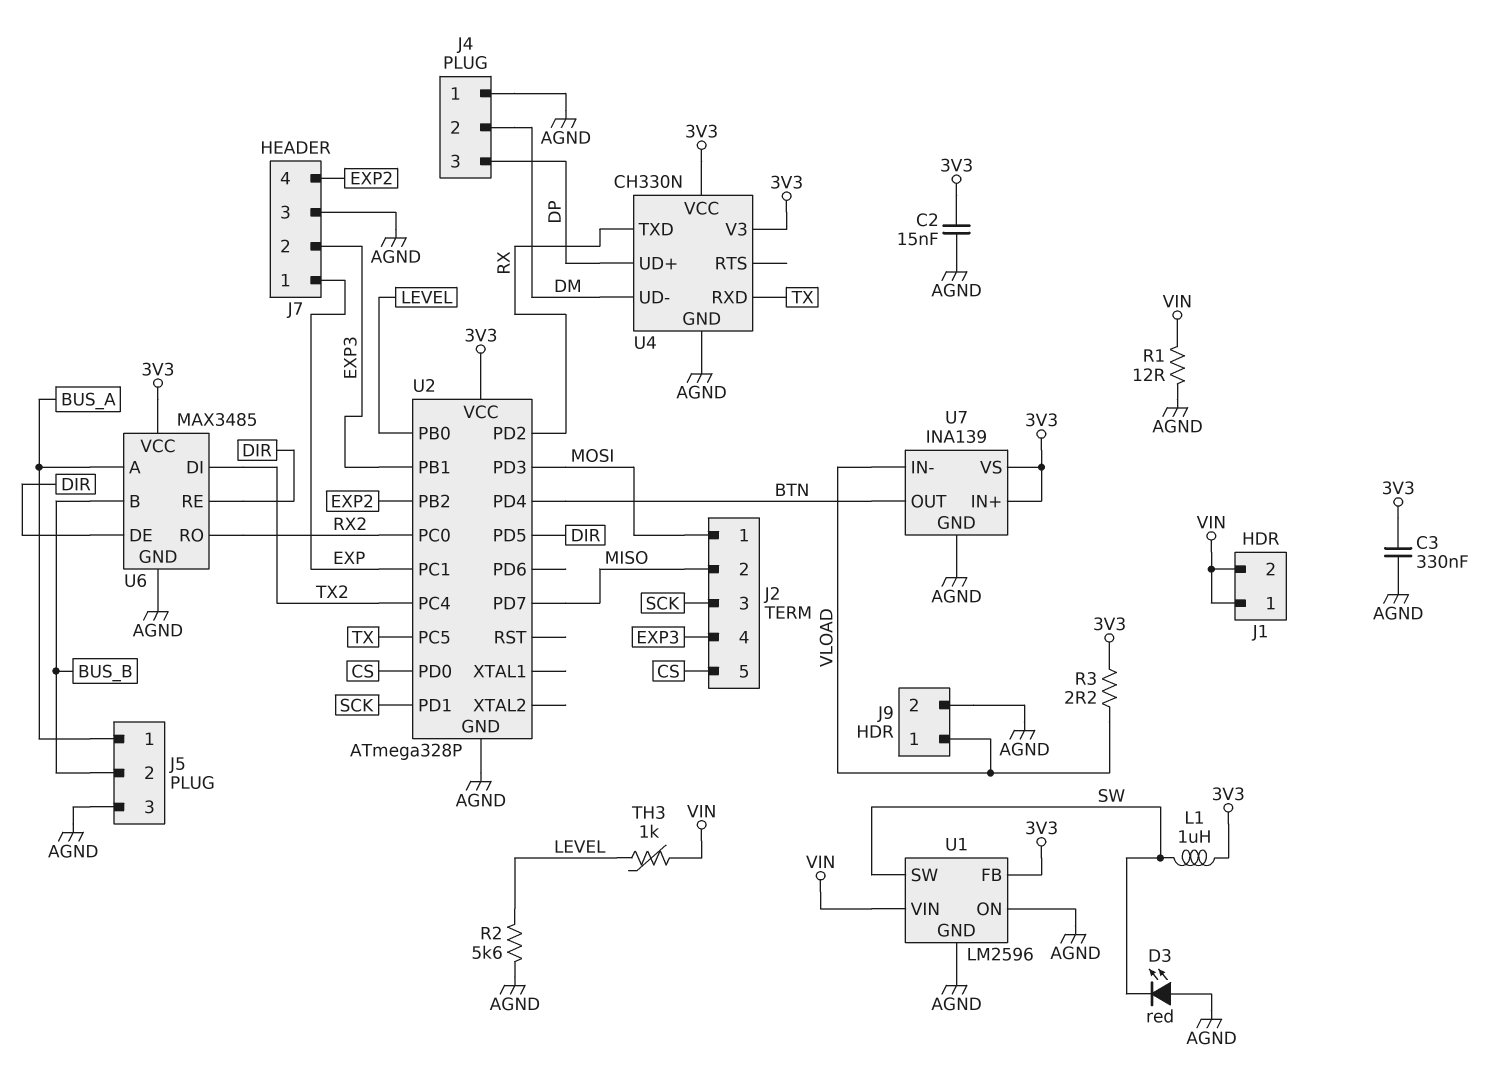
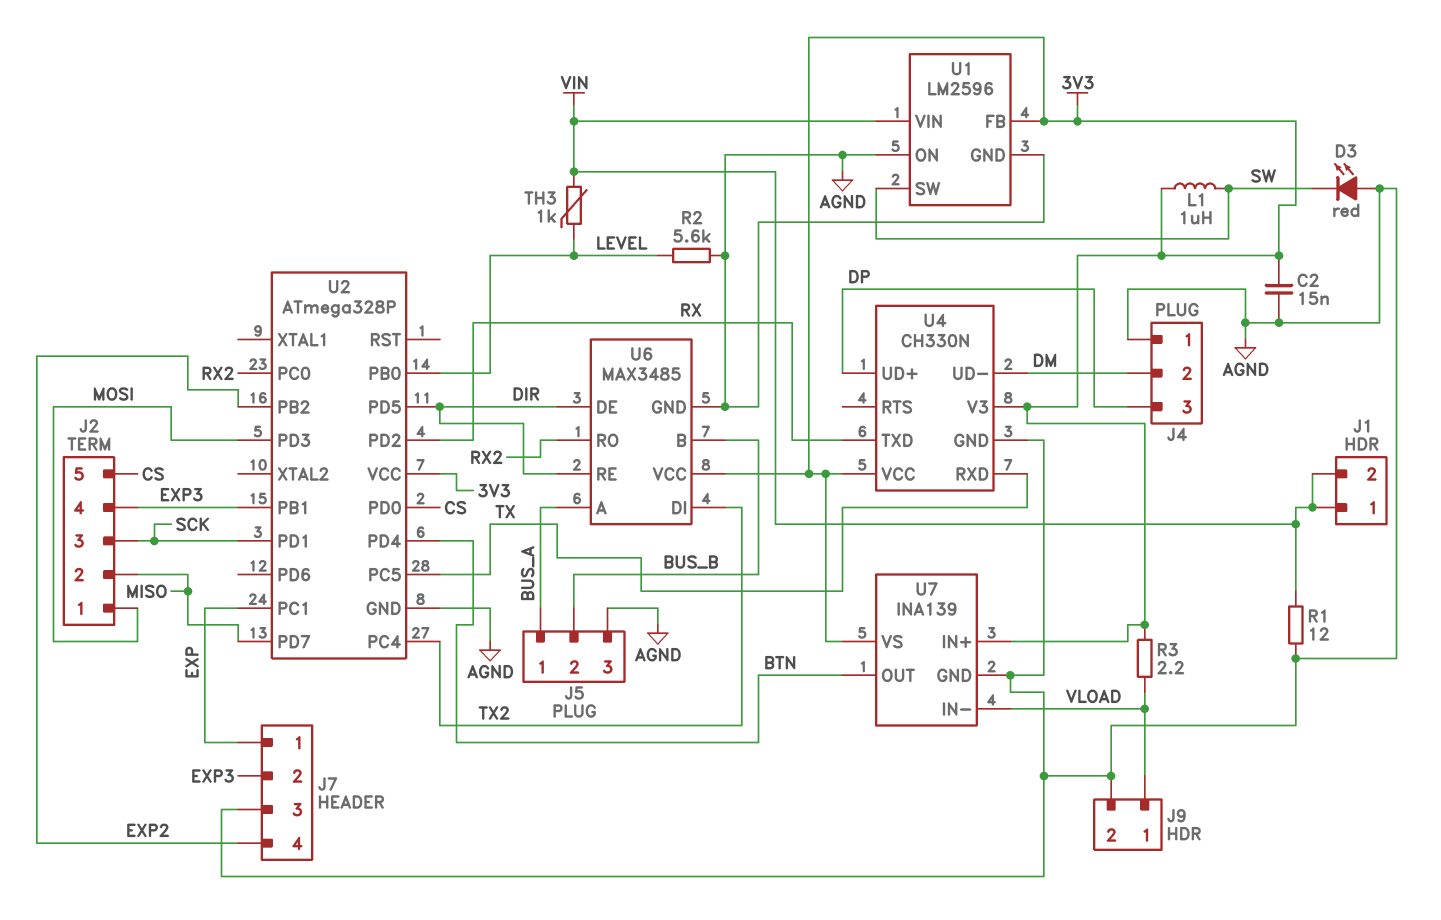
C3: 330nF (3V3, AGND) -> none

